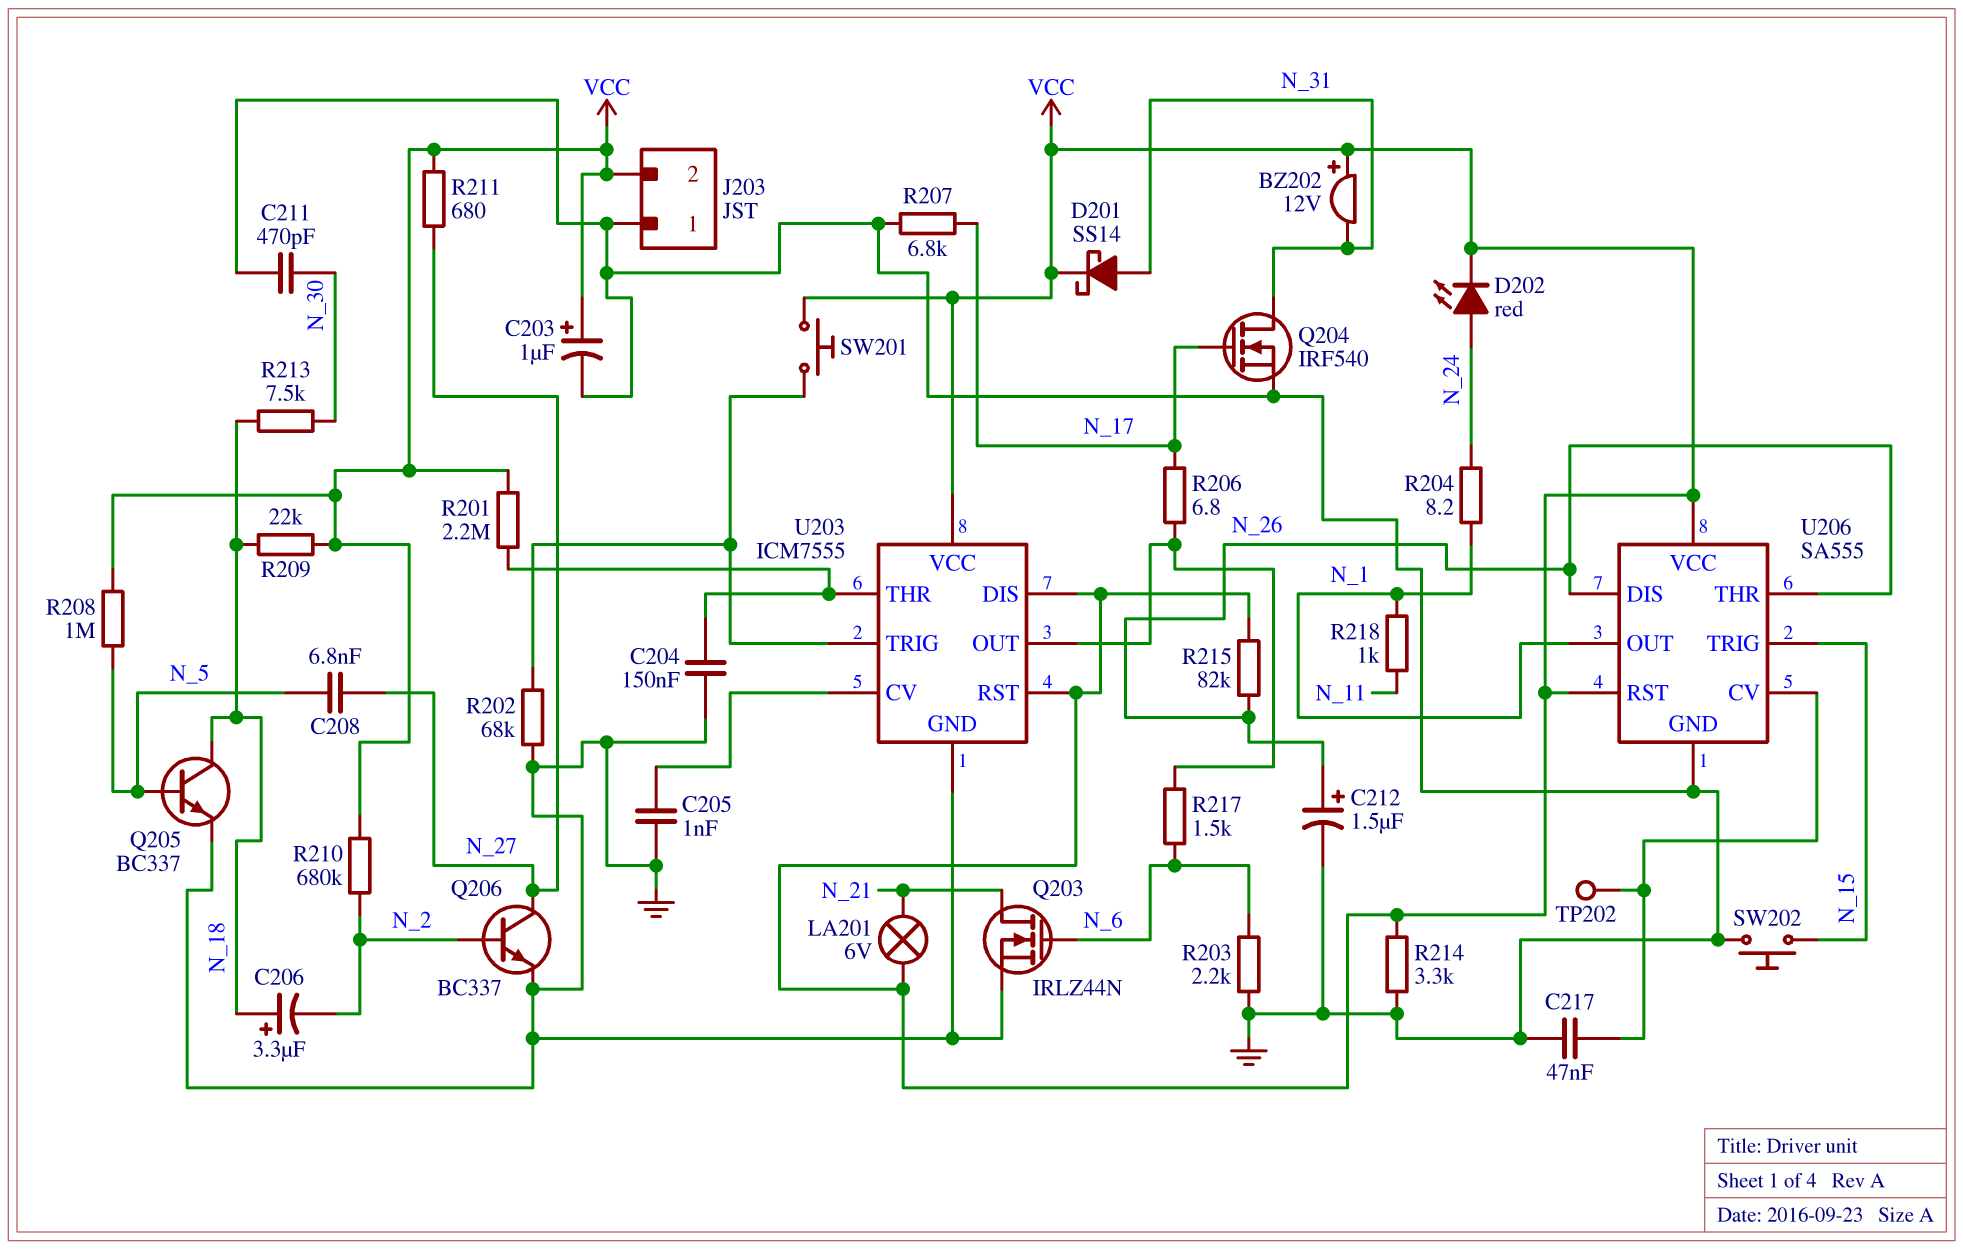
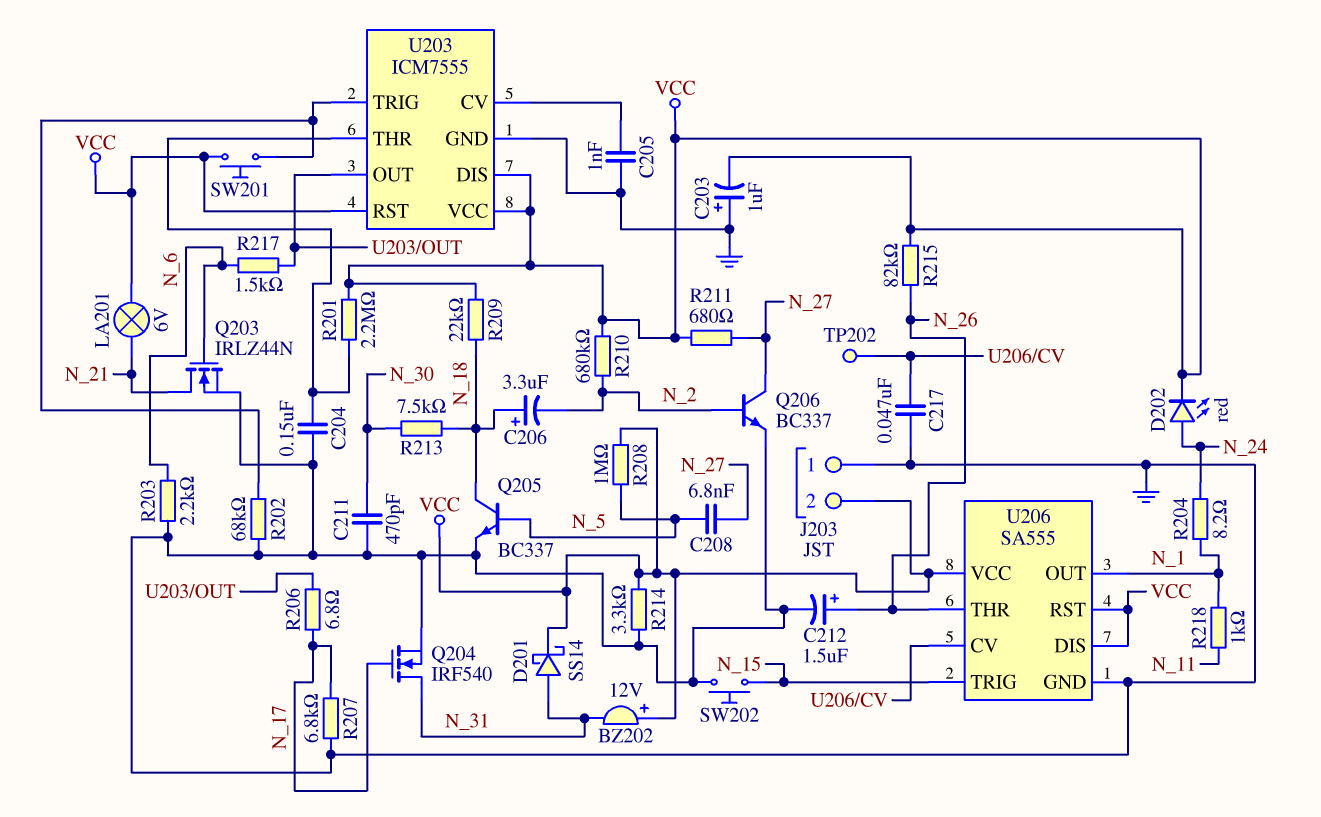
C203: 1uF (plus VCC, minus GND) -> 1uF (plus GND, minus VCC)
U206 pin DIS: N_26 -> VCC

